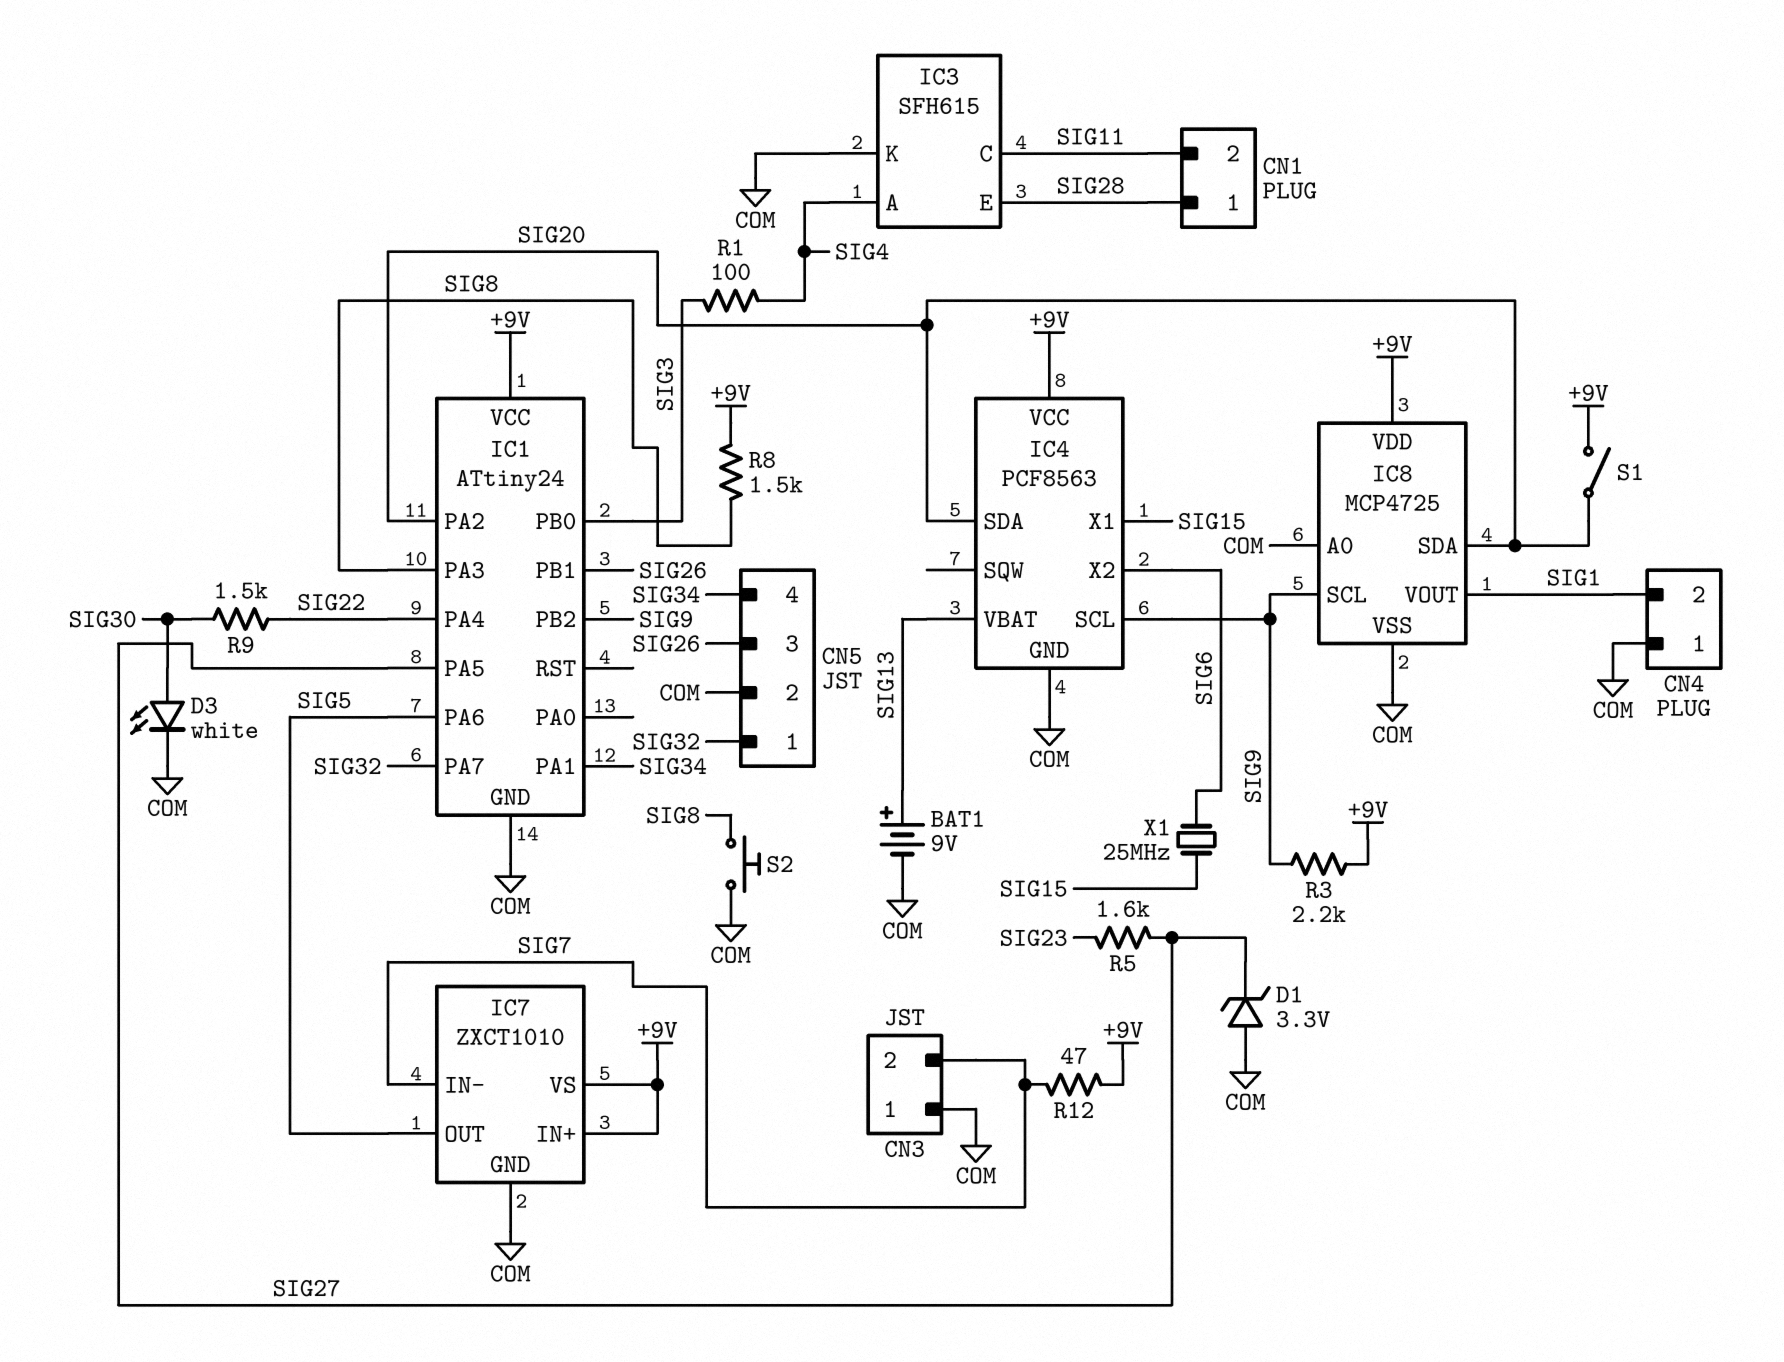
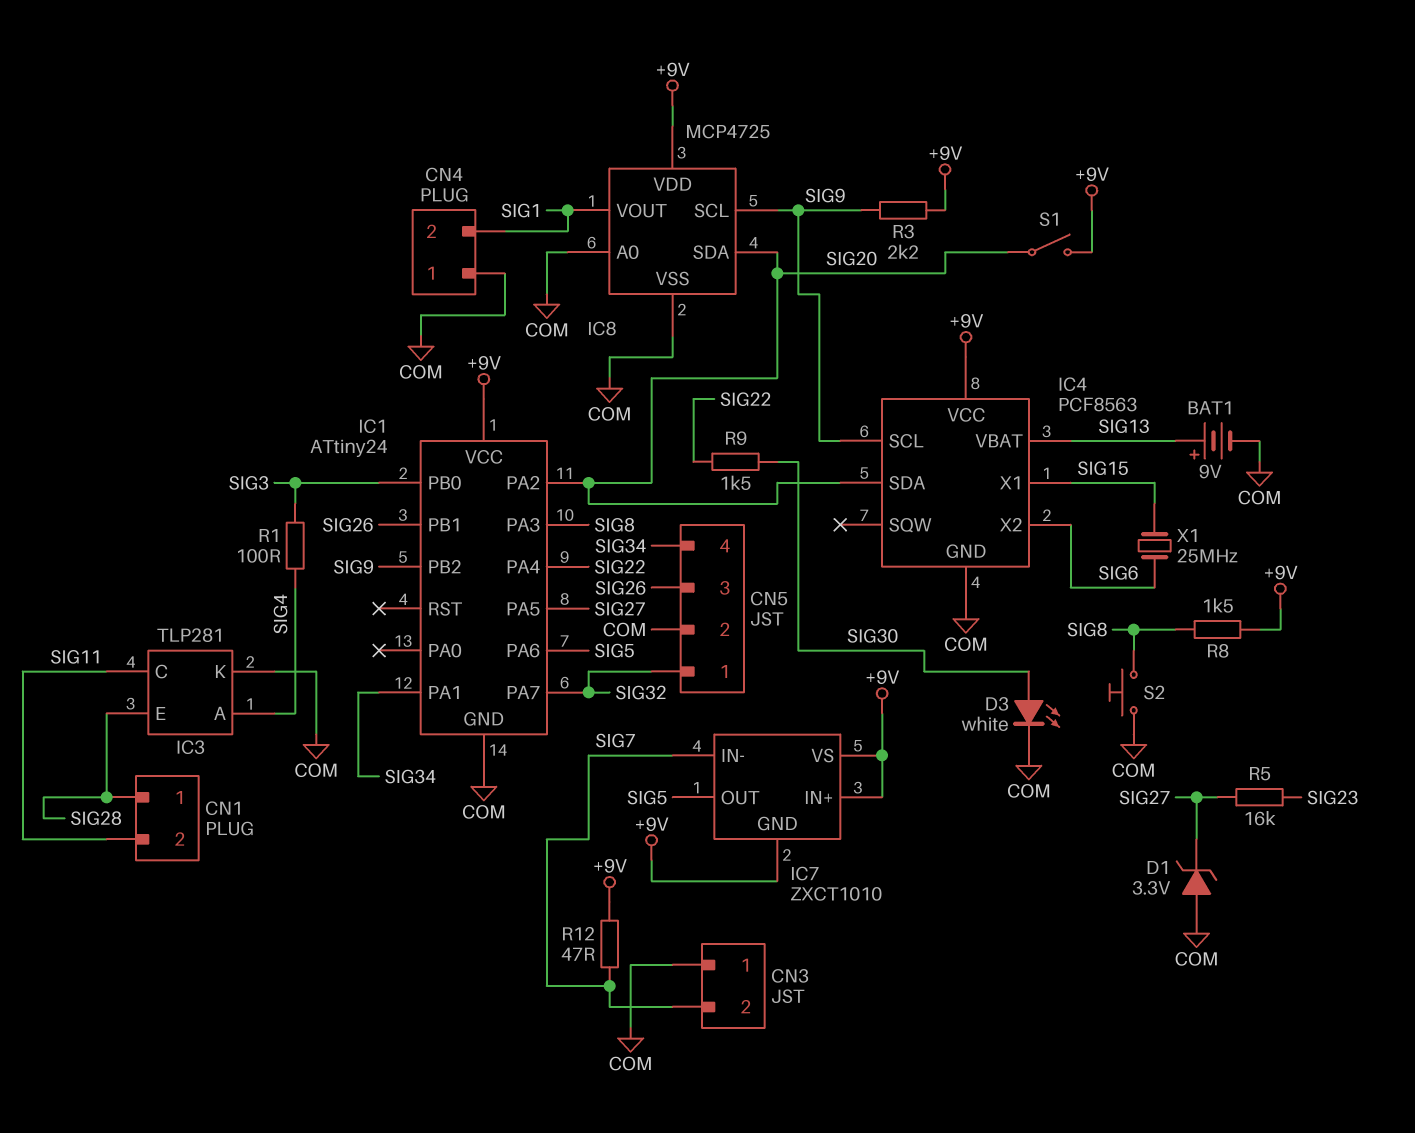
IC3: SFH615 -> TLP281
IC7 pin GND: COM -> +9V
R5: 1.6k (SIG23, SIG27) -> 16k (SIG23, SIG27)

